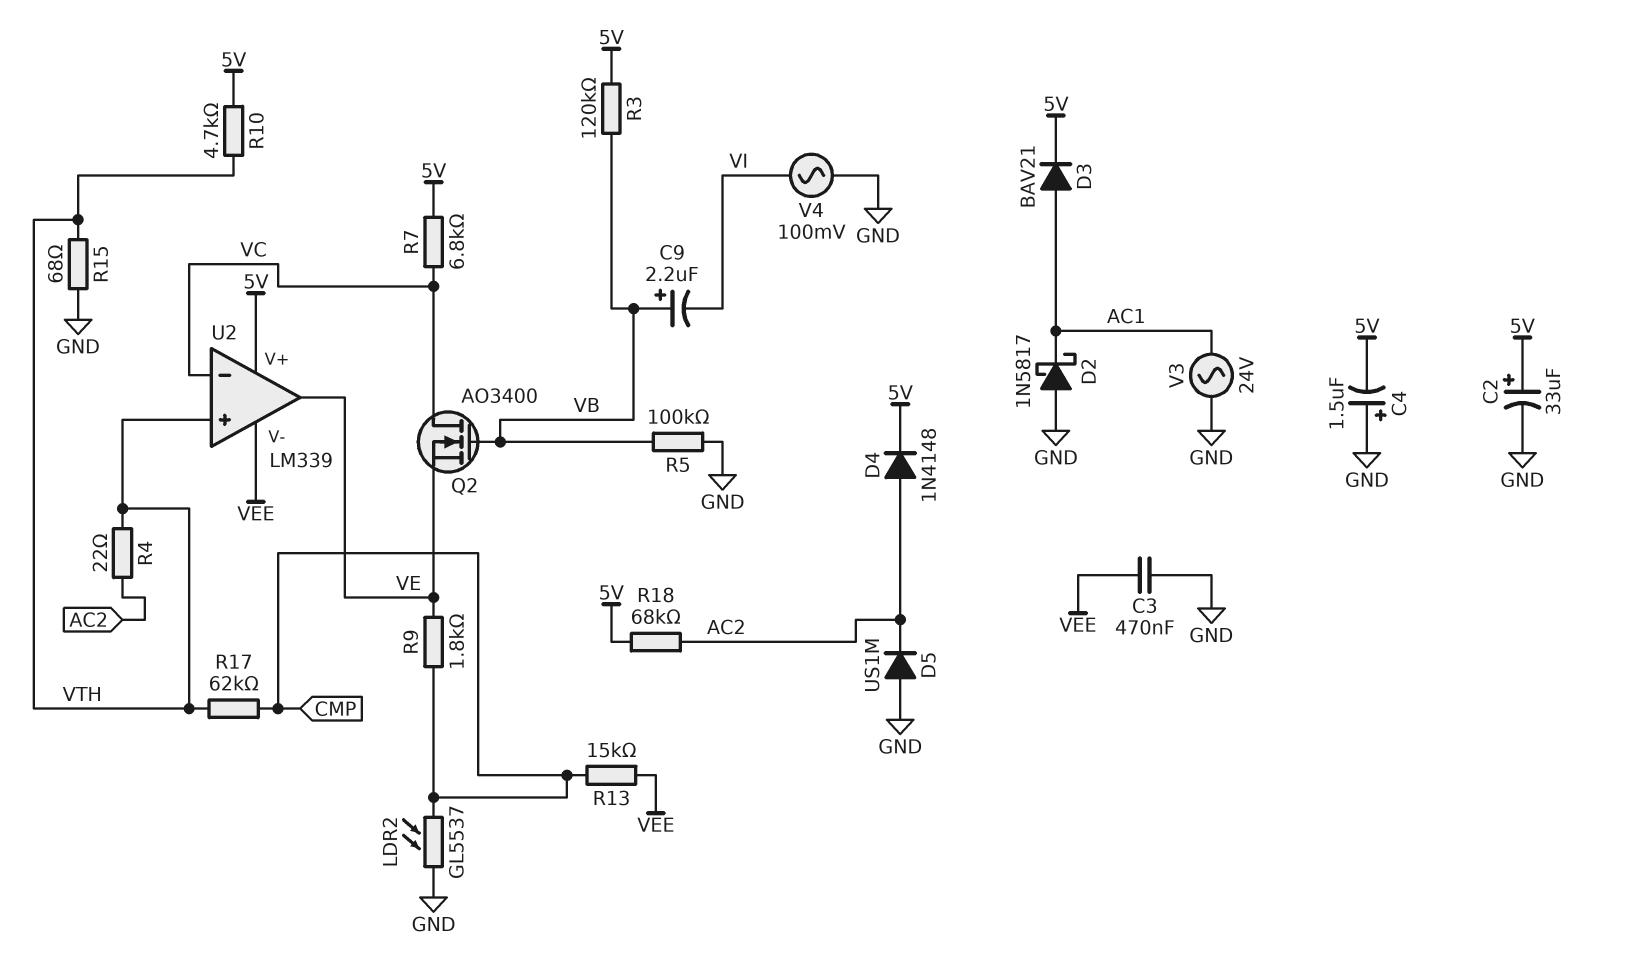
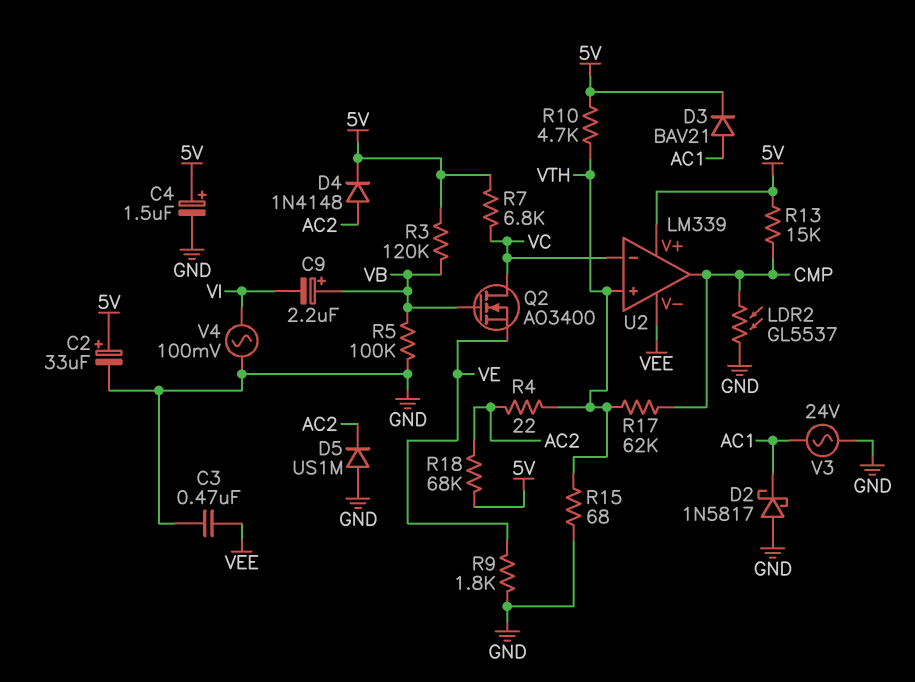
C4: 1.5uF (plus GND, minus 5V) -> 1.5uF (plus 5V, minus GND)
R9: 1.8k (CMP, VE) -> 1.8k (GND, VE)
R13: 15k (CMP, VEE) -> 15k (5V, CMP)
U2 pin out: VE -> CMP

